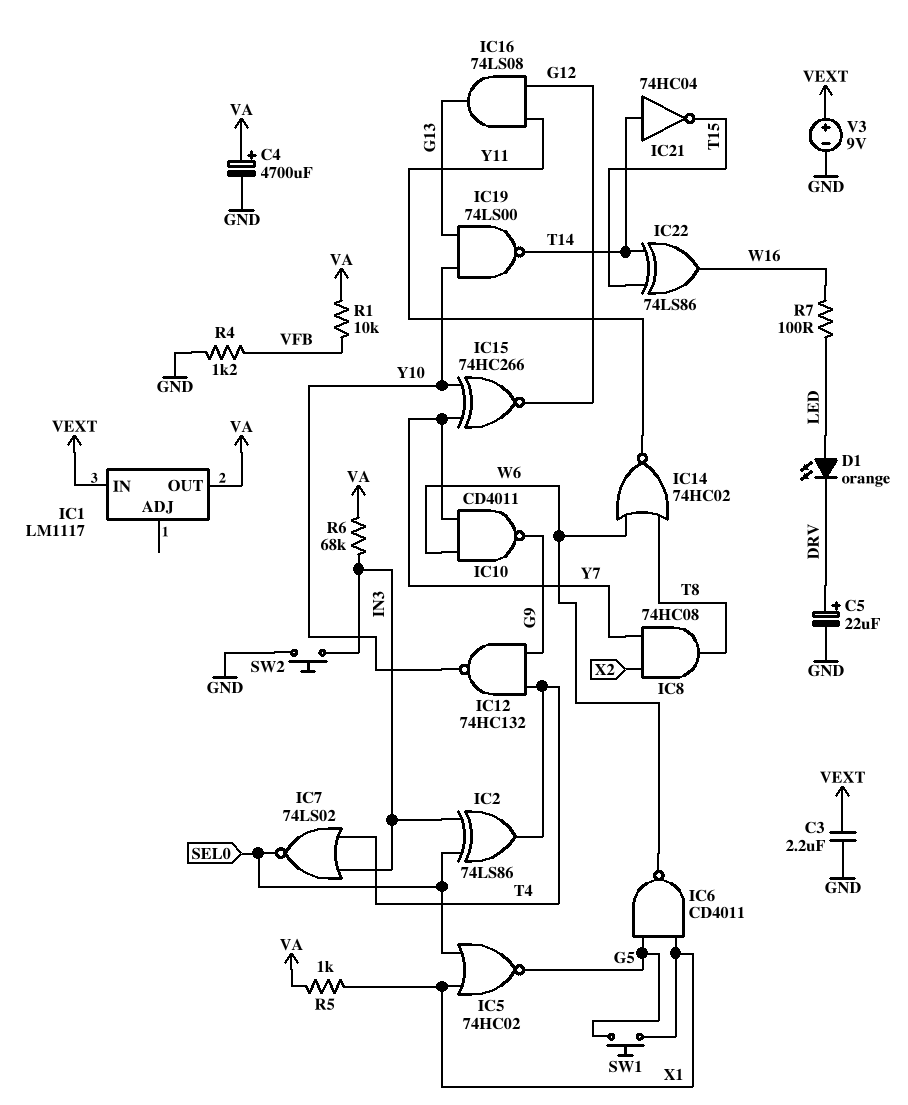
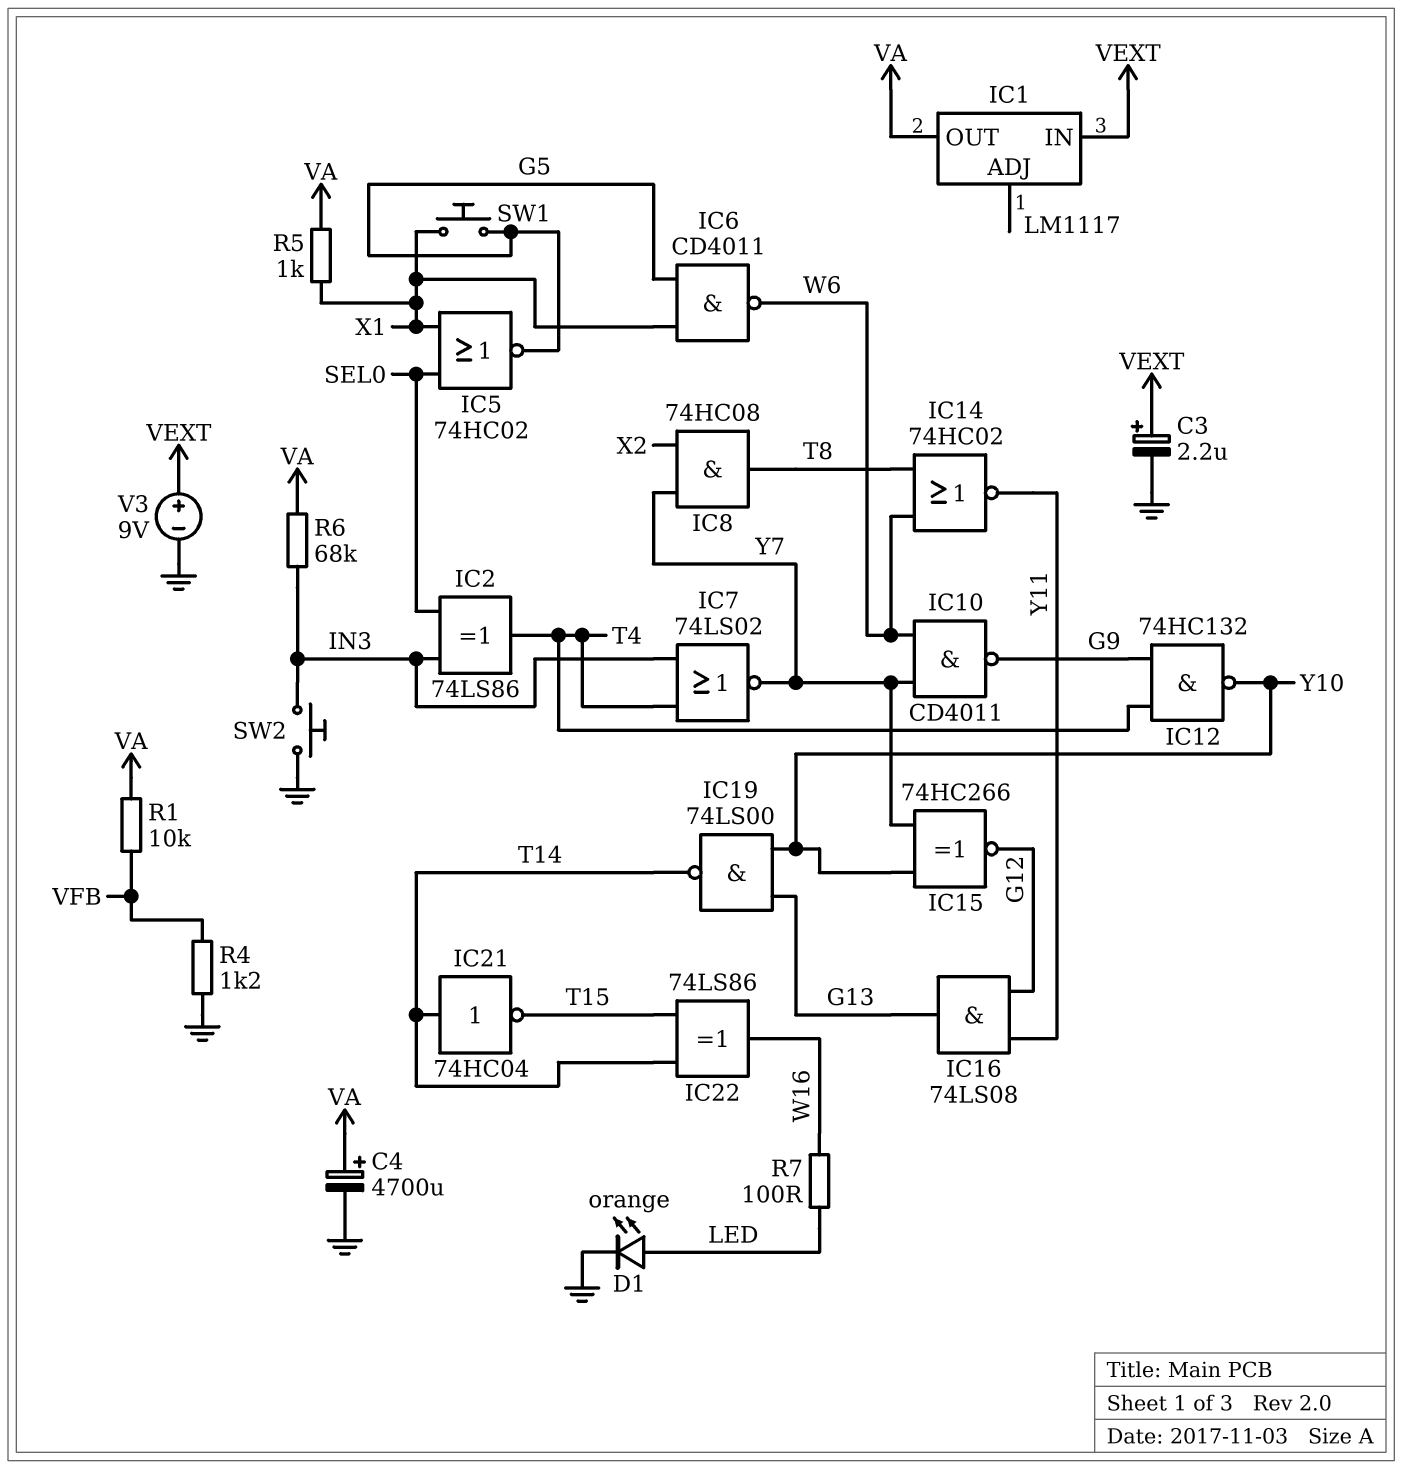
C3: 2.2uF (GND, VEXT) -> 2.2uF (plus VEXT, minus GND)
C5: 22uF (plus DRV, minus GND) -> none
D1: LED orange (A LED, K DRV) -> LED orange (A LED, K GND)
IC7: NOR 74LS02 (in IN3, in T4, out SEL0) -> NOR 74LS02 (in IN3, in T4, out Y7)

